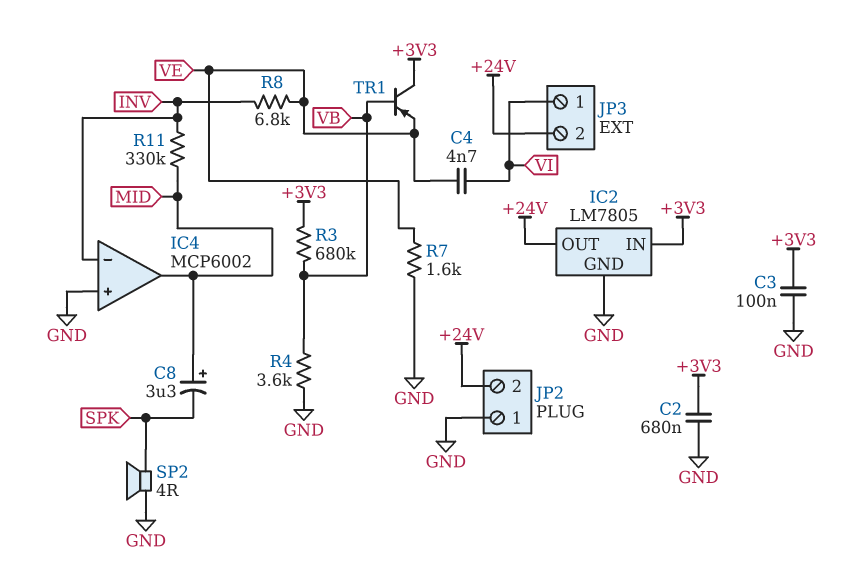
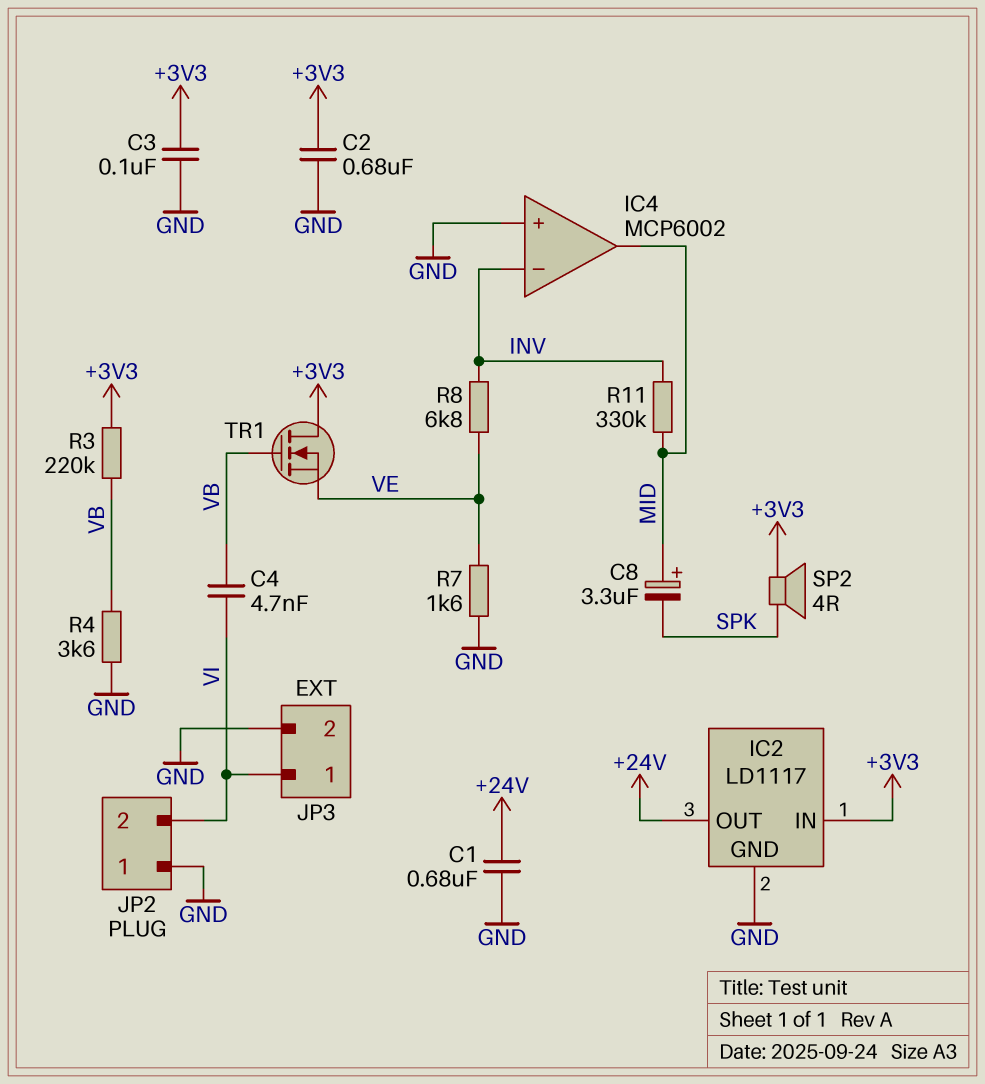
C1: none -> 680nF (+24V, GND)
C4: 4.7nF (VE, VI) -> 4.7nF (VB, VI)
IC2: LM7805 -> LD1117
JP2 pin 2: +24V -> VI
JP3 pin 2: +24V -> GND
R3: 680k (+3V3, VB) -> 220k (+3V3, VB)
SP2: speaker 4R (GND, SPK) -> speaker 4R (+3V3, SPK)
TR1: PNP (B VB, C +3V3, E VE) -> NMOS (G VB, D +3V3, S VE)

